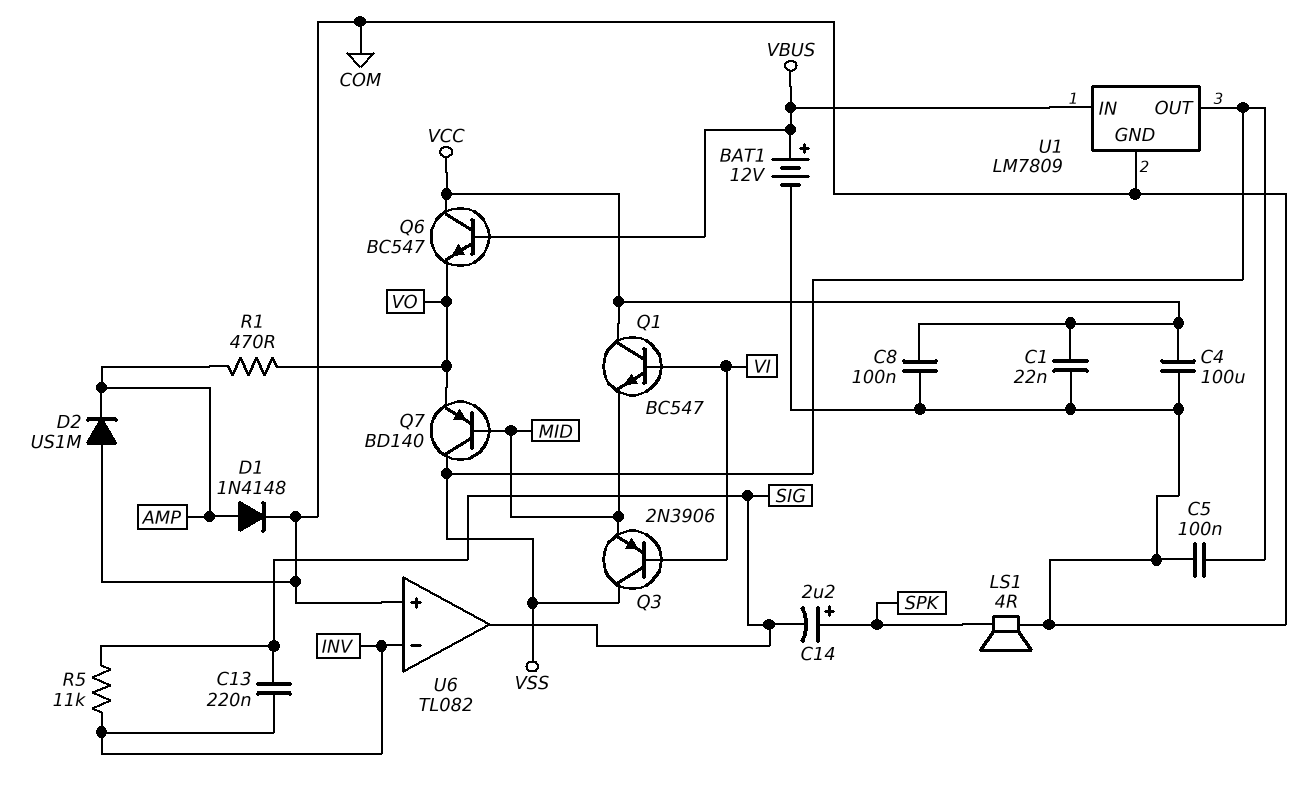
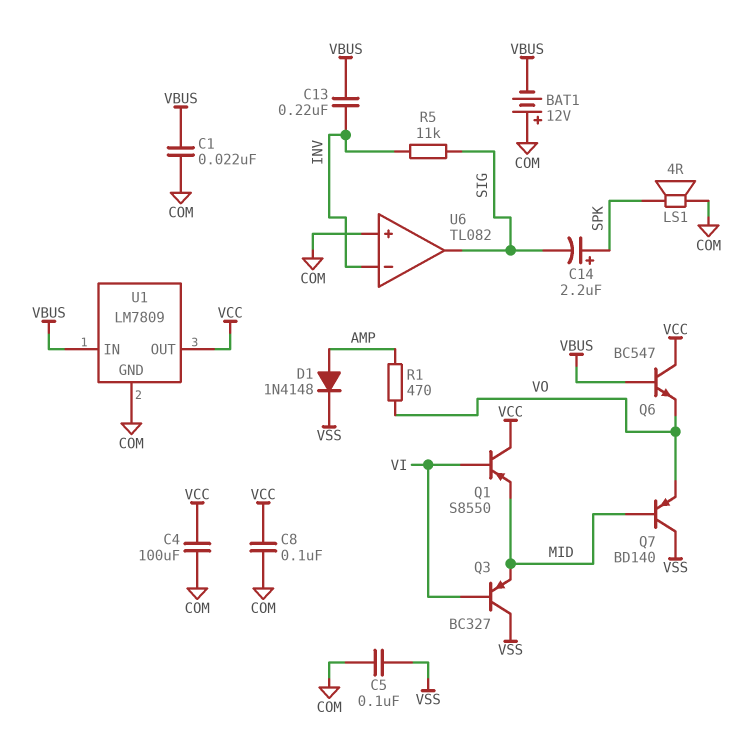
BAT1: 12V (plus VBUS, minus COM) -> 12V (plus COM, minus VBUS)
C1: 22nF (COM, VCC) -> 22nF (COM, VBUS)
C13: 220nF (INV, SIG) -> 220nF (INV, VBUS)
D1: diode 1N4148 (A AMP, K COM) -> diode 1N4148 (A AMP, K VSS)
D2: diode US1M (A COM, K AMP) -> none
Q1: NPN BC547 (B VI, C VCC, E MID) -> PNP S8550 (B VI, C VCC, E MID)
Q3: PNP 2N3906 (B VI, C VSS, E MID) -> PNP BC327 (B VI, C VSS, E MID)
U1 pin OUT: VSS -> VCC

